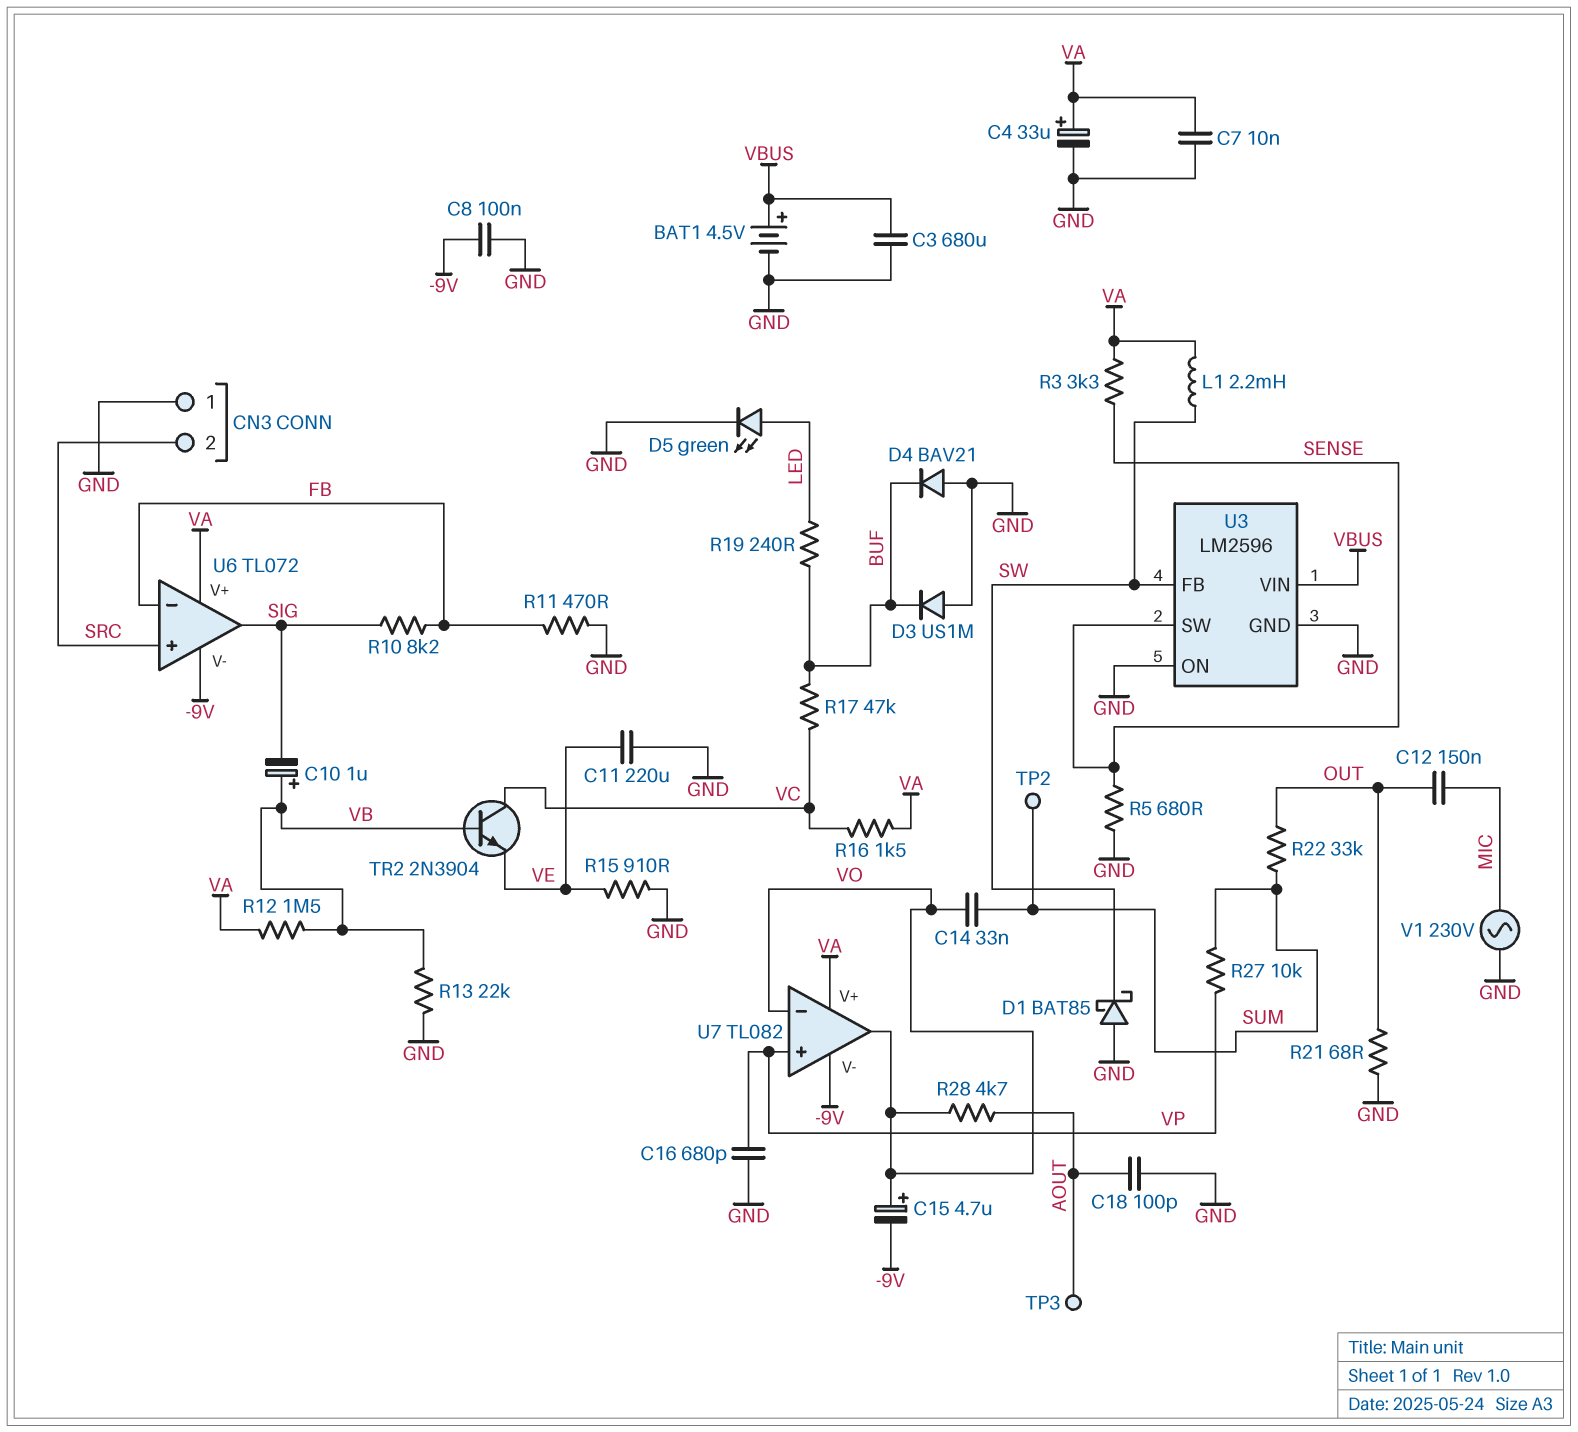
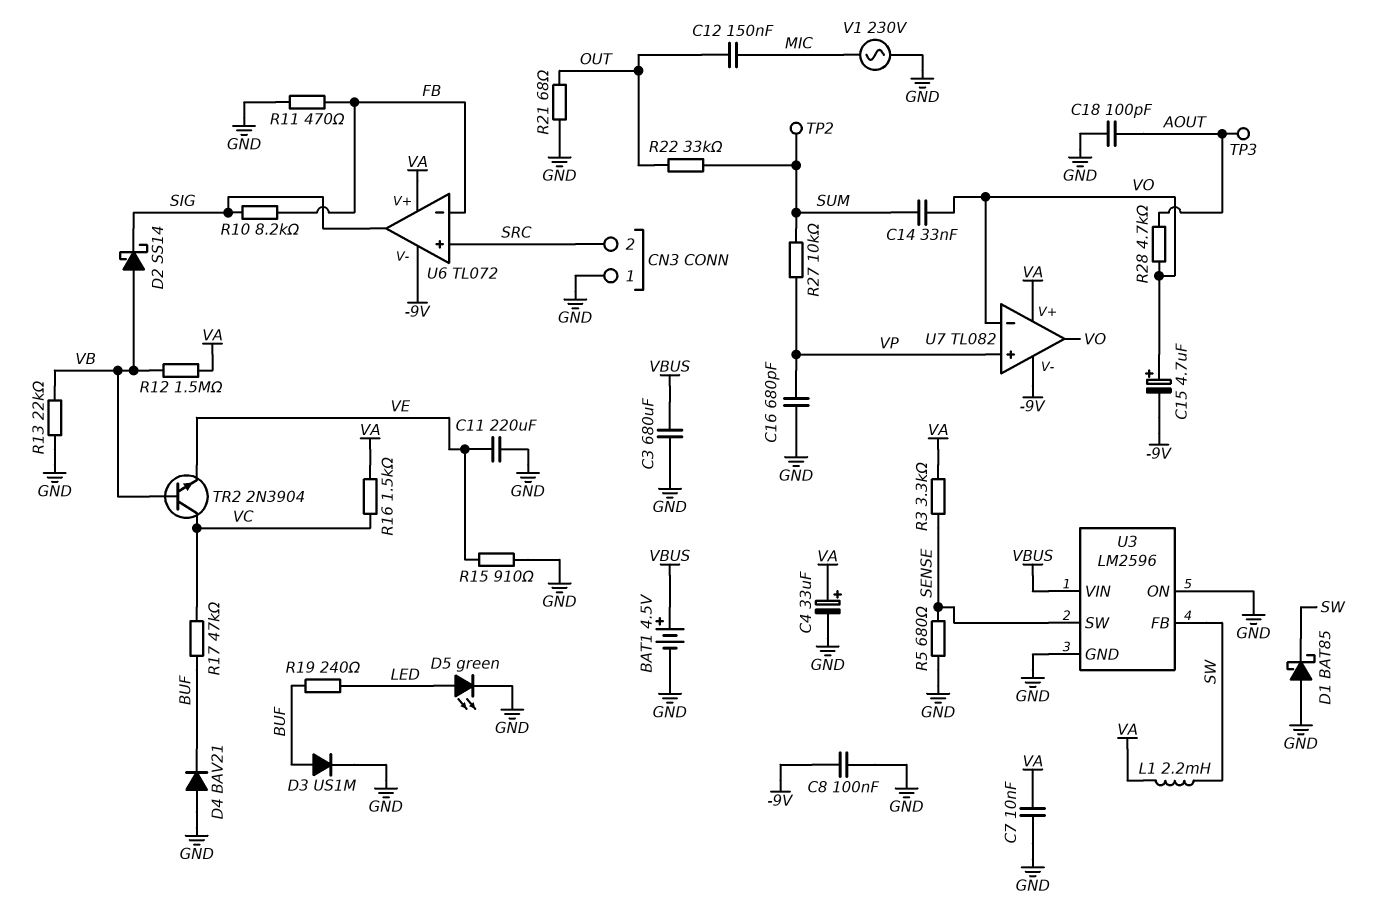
C10: 1uF (plus VB, minus SIG) -> none
D2: none -> schottky SS14 (A VB, K SIG)
D3: diode US1M (A GND, K BUF) -> diode US1M (A BUF, K GND)

